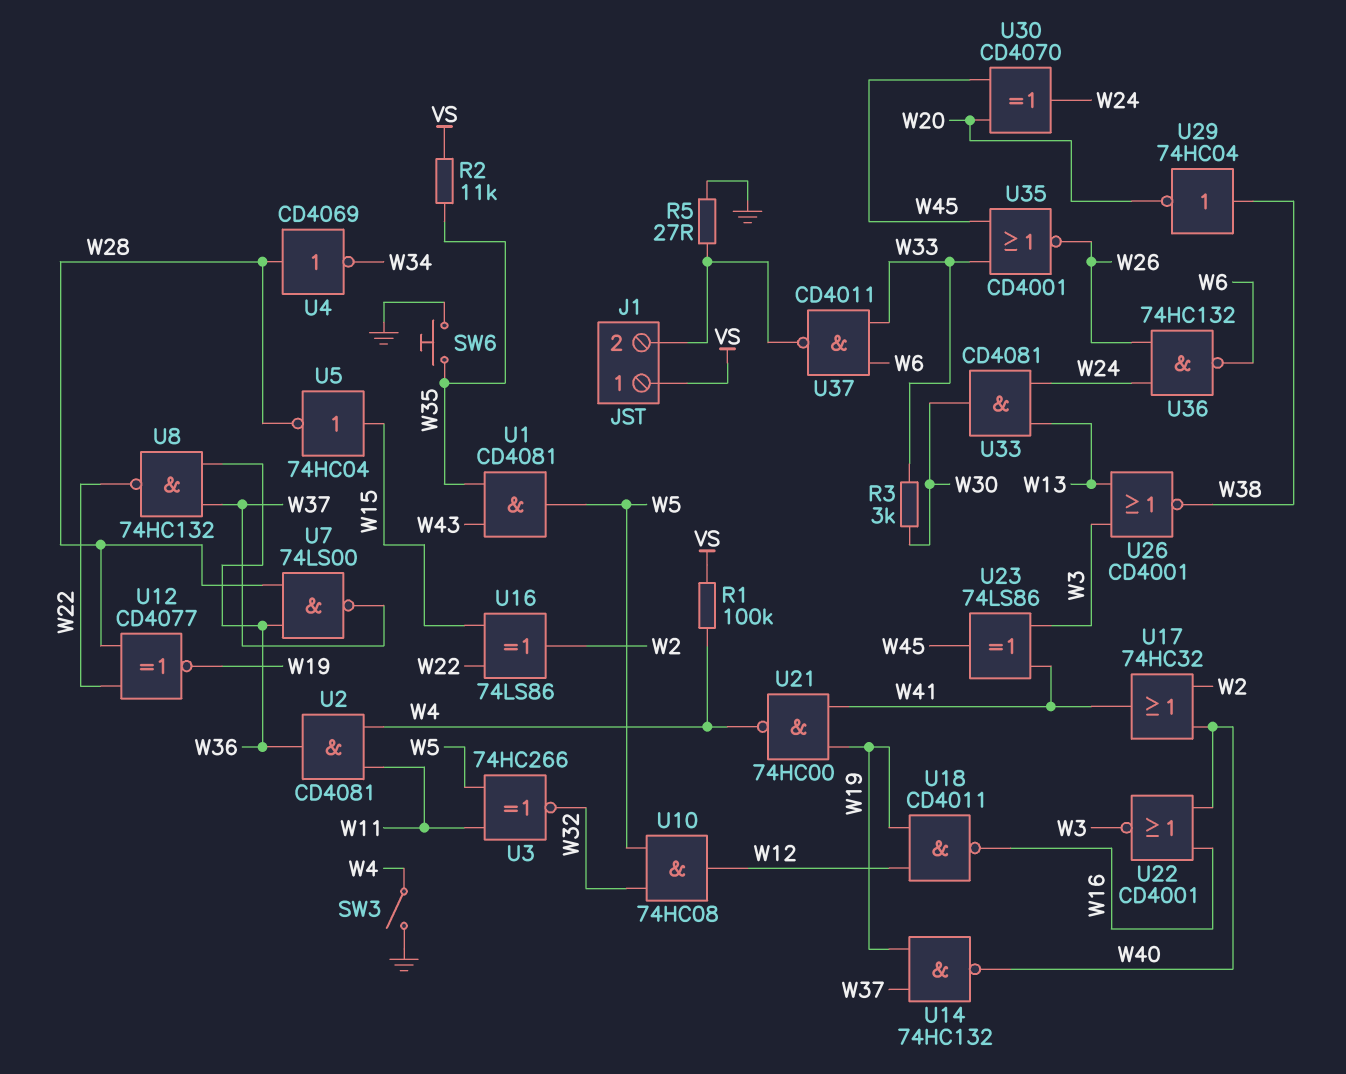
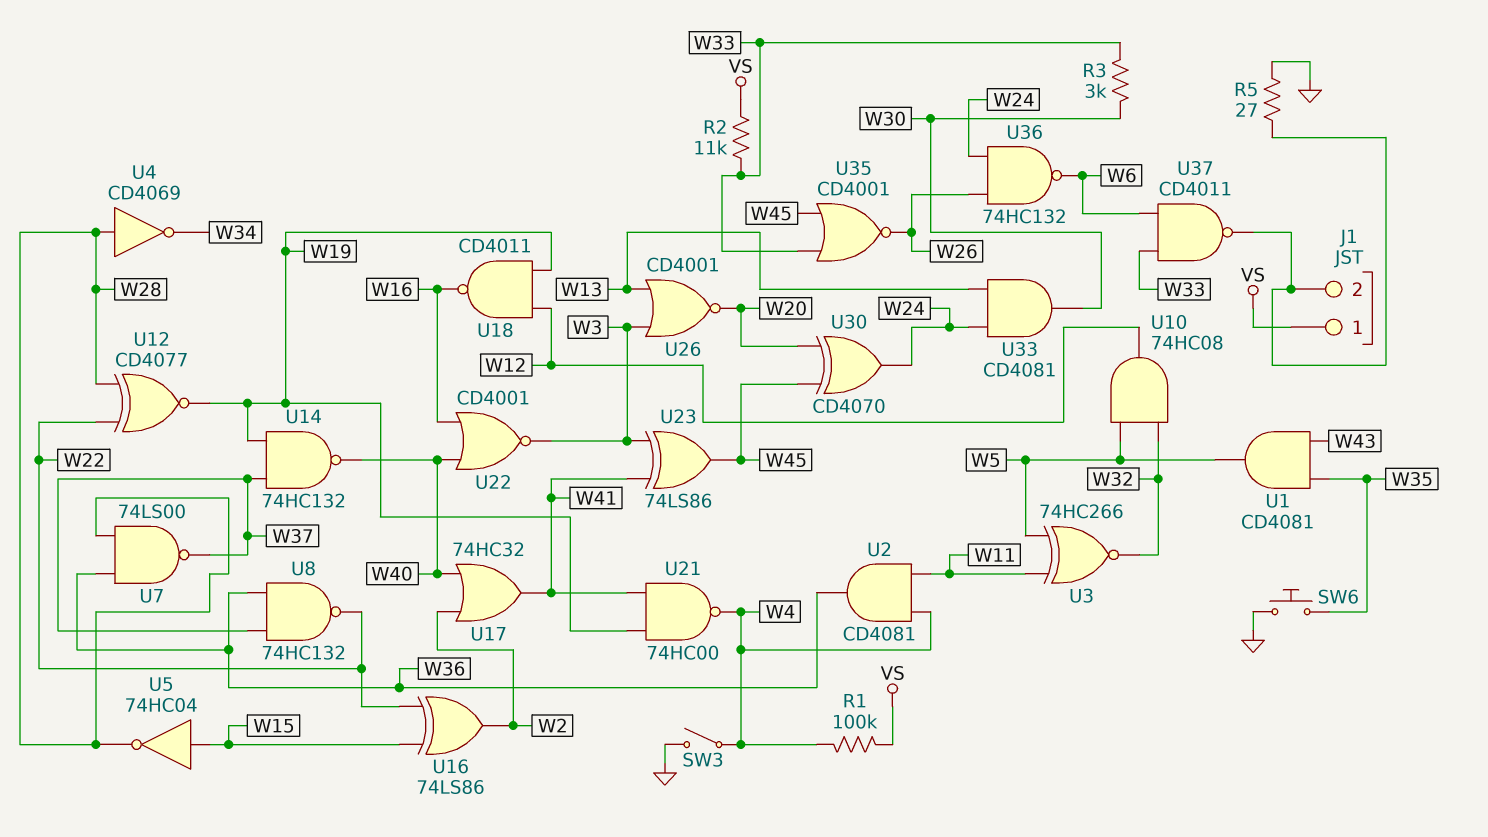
R2: 11k (VS, W35) -> 11k (VS, W33)
U26: NOR CD4001 (in W3, in W13, out W38) -> NOR CD4001 (in W3, in W13, out W20)
U29: NOT 74HC04 (in W38, out W20) -> none

